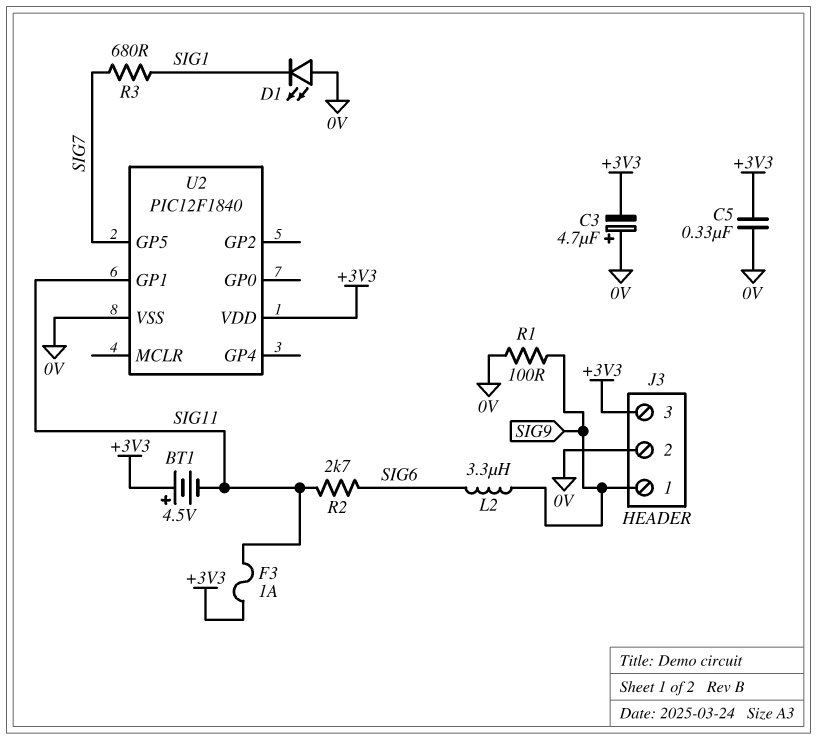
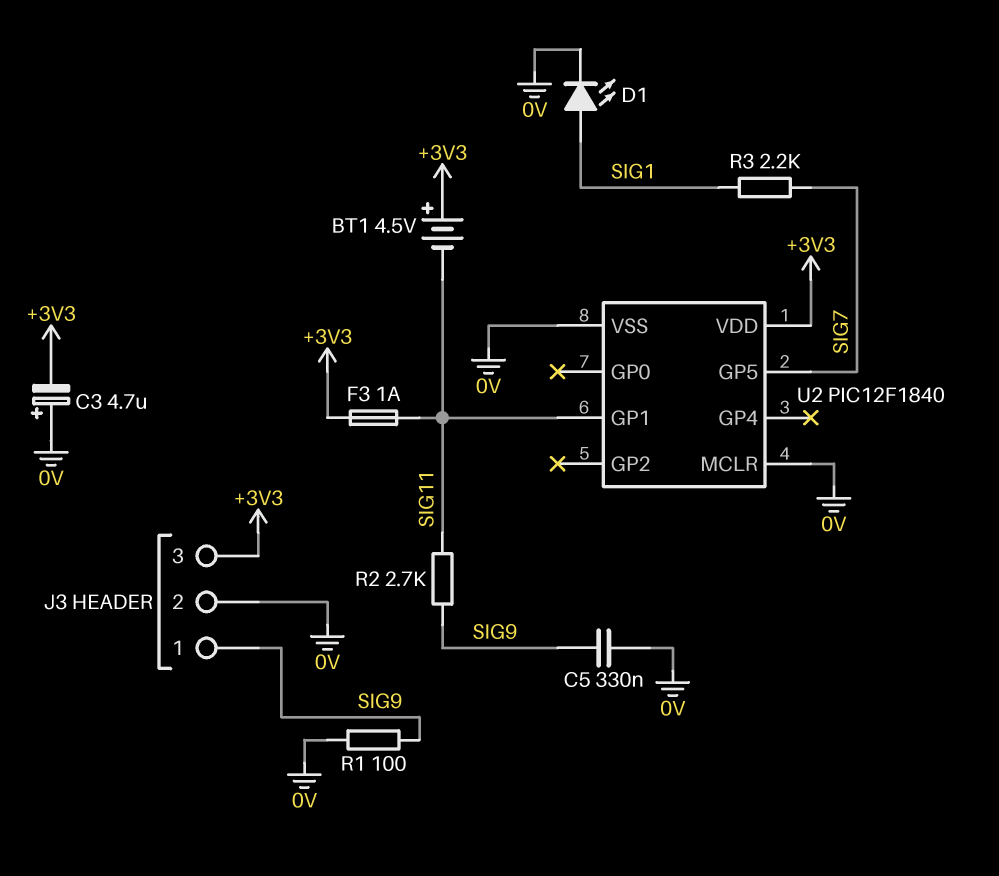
C5: 330nF (+3V3, 0V) -> 330nF (0V, SIG9)
D1: LED (A 0V, K SIG1) -> LED (A SIG1, K 0V)
L2: 3.3uH (SIG6, SIG9) -> none
R2: 2.7k (SIG6, SIG11) -> 2.7k (SIG9, SIG11)
R3: 680 (SIG1, SIG7) -> 2.2k (SIG1, SIG7)
U2 pin MCLR: none -> 0V

